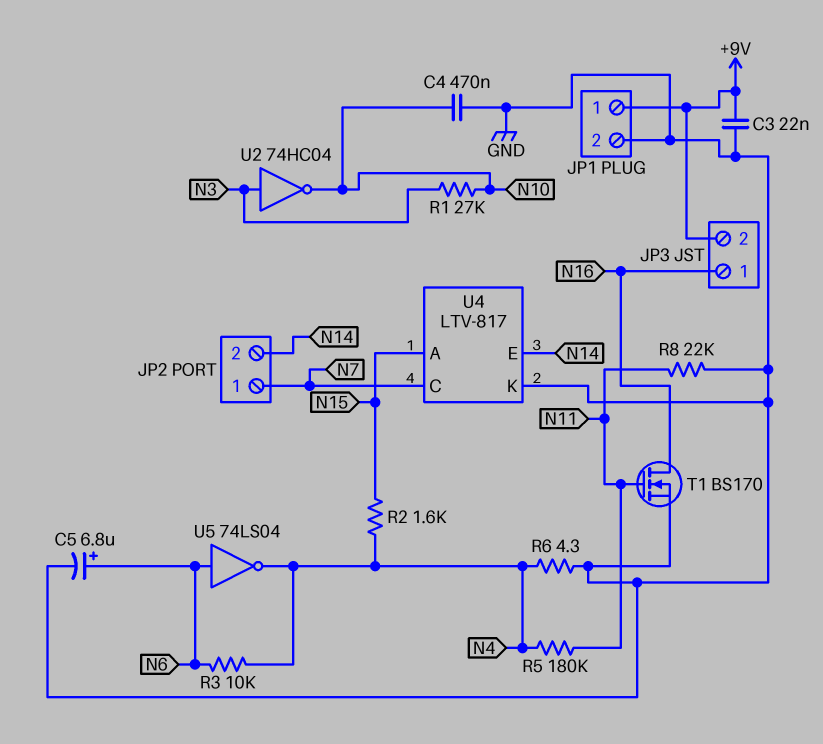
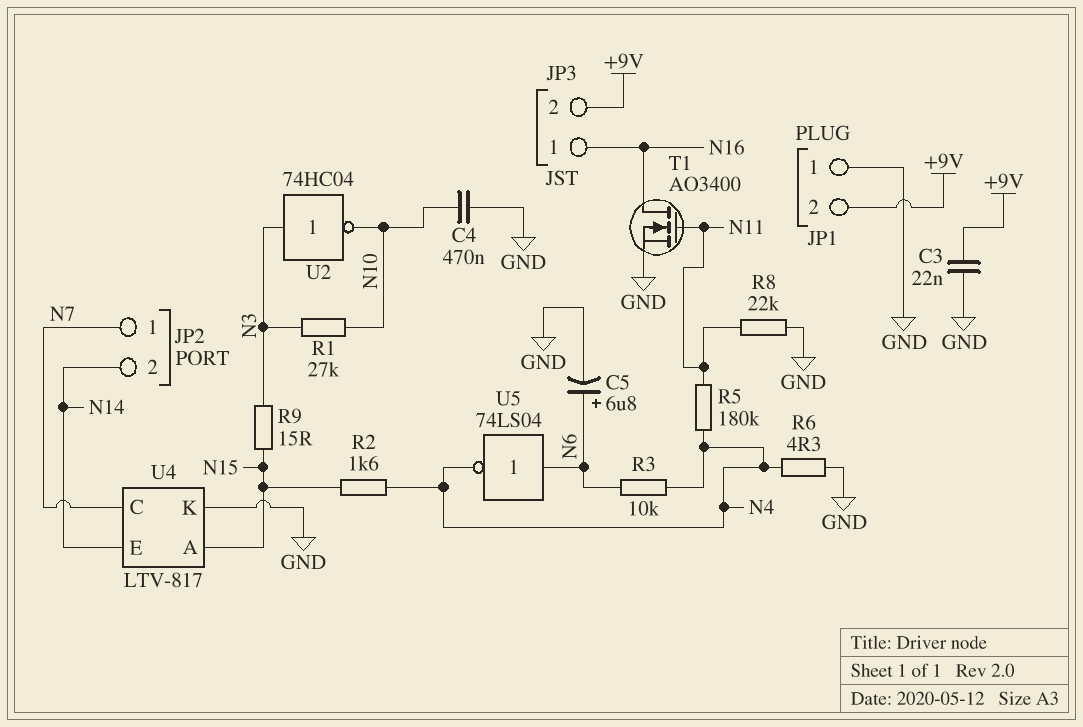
JP1 pin 1: +9V -> GND
JP1 pin 2: GND -> +9V
R9: none -> 15 (N3, N15)
T1: NMOS BS170 (G N11, D N16, S GND) -> NMOS AO3400 (G N11, D N16, S GND)

